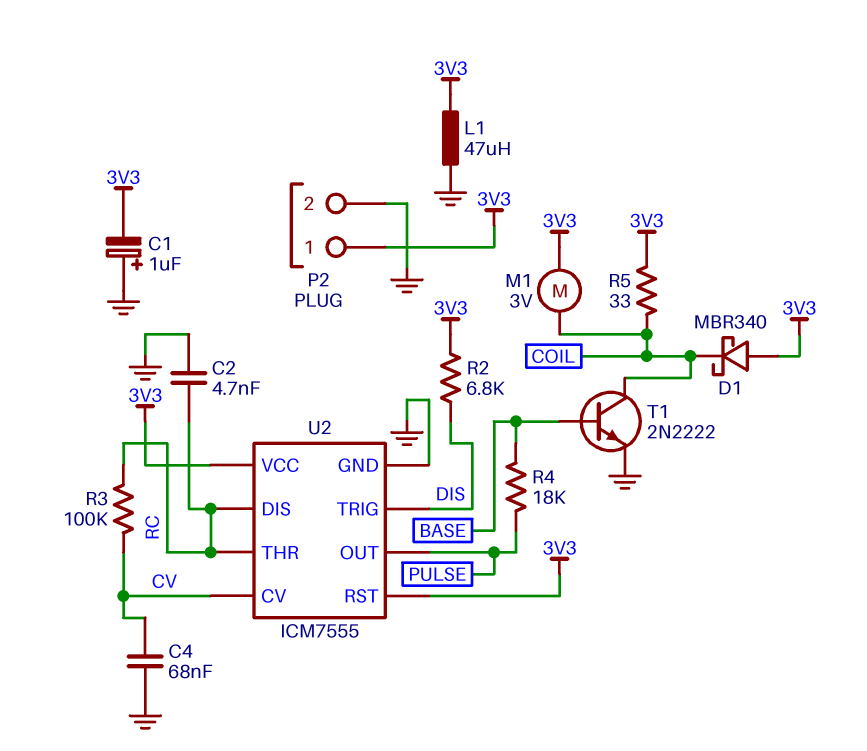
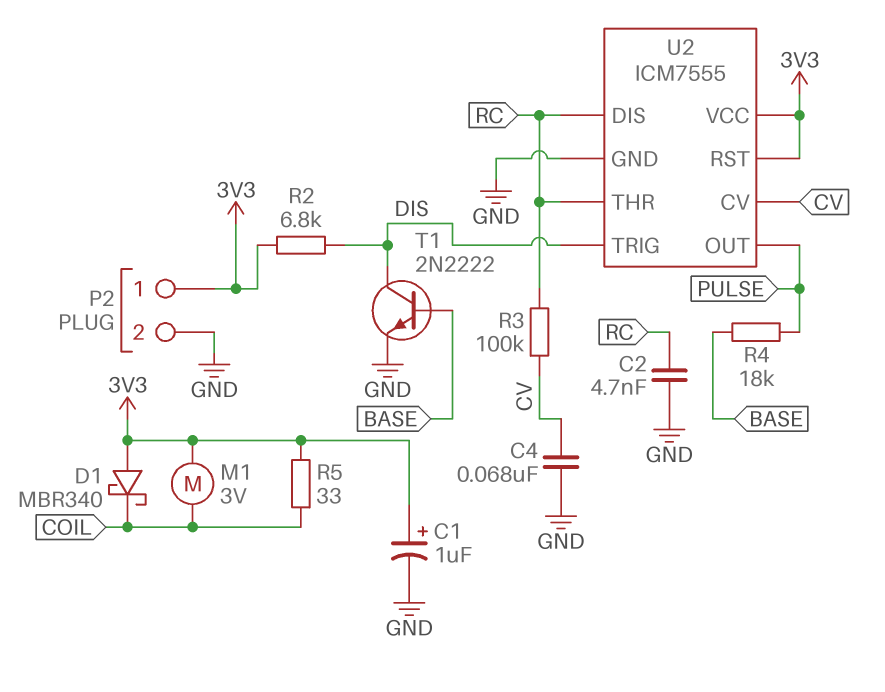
C1: 1uF (plus GND, minus 3V3) -> 1uF (plus 3V3, minus GND)
L1: 47uH (3V3, GND) -> none
T1: NPN 2N2222 (B BASE, C COIL, E GND) -> NPN 2N2222 (B BASE, C DIS, E GND)

